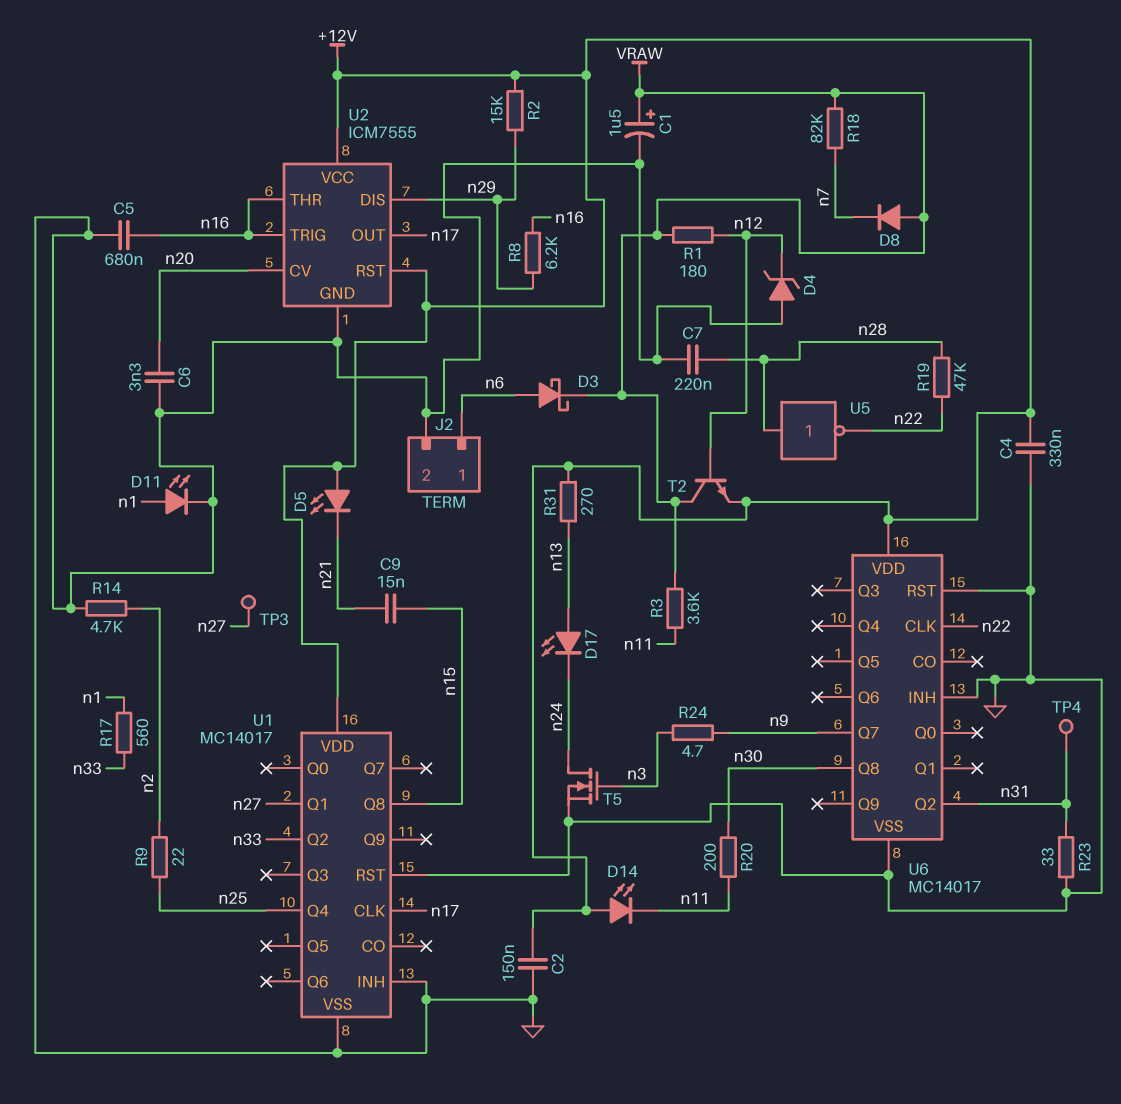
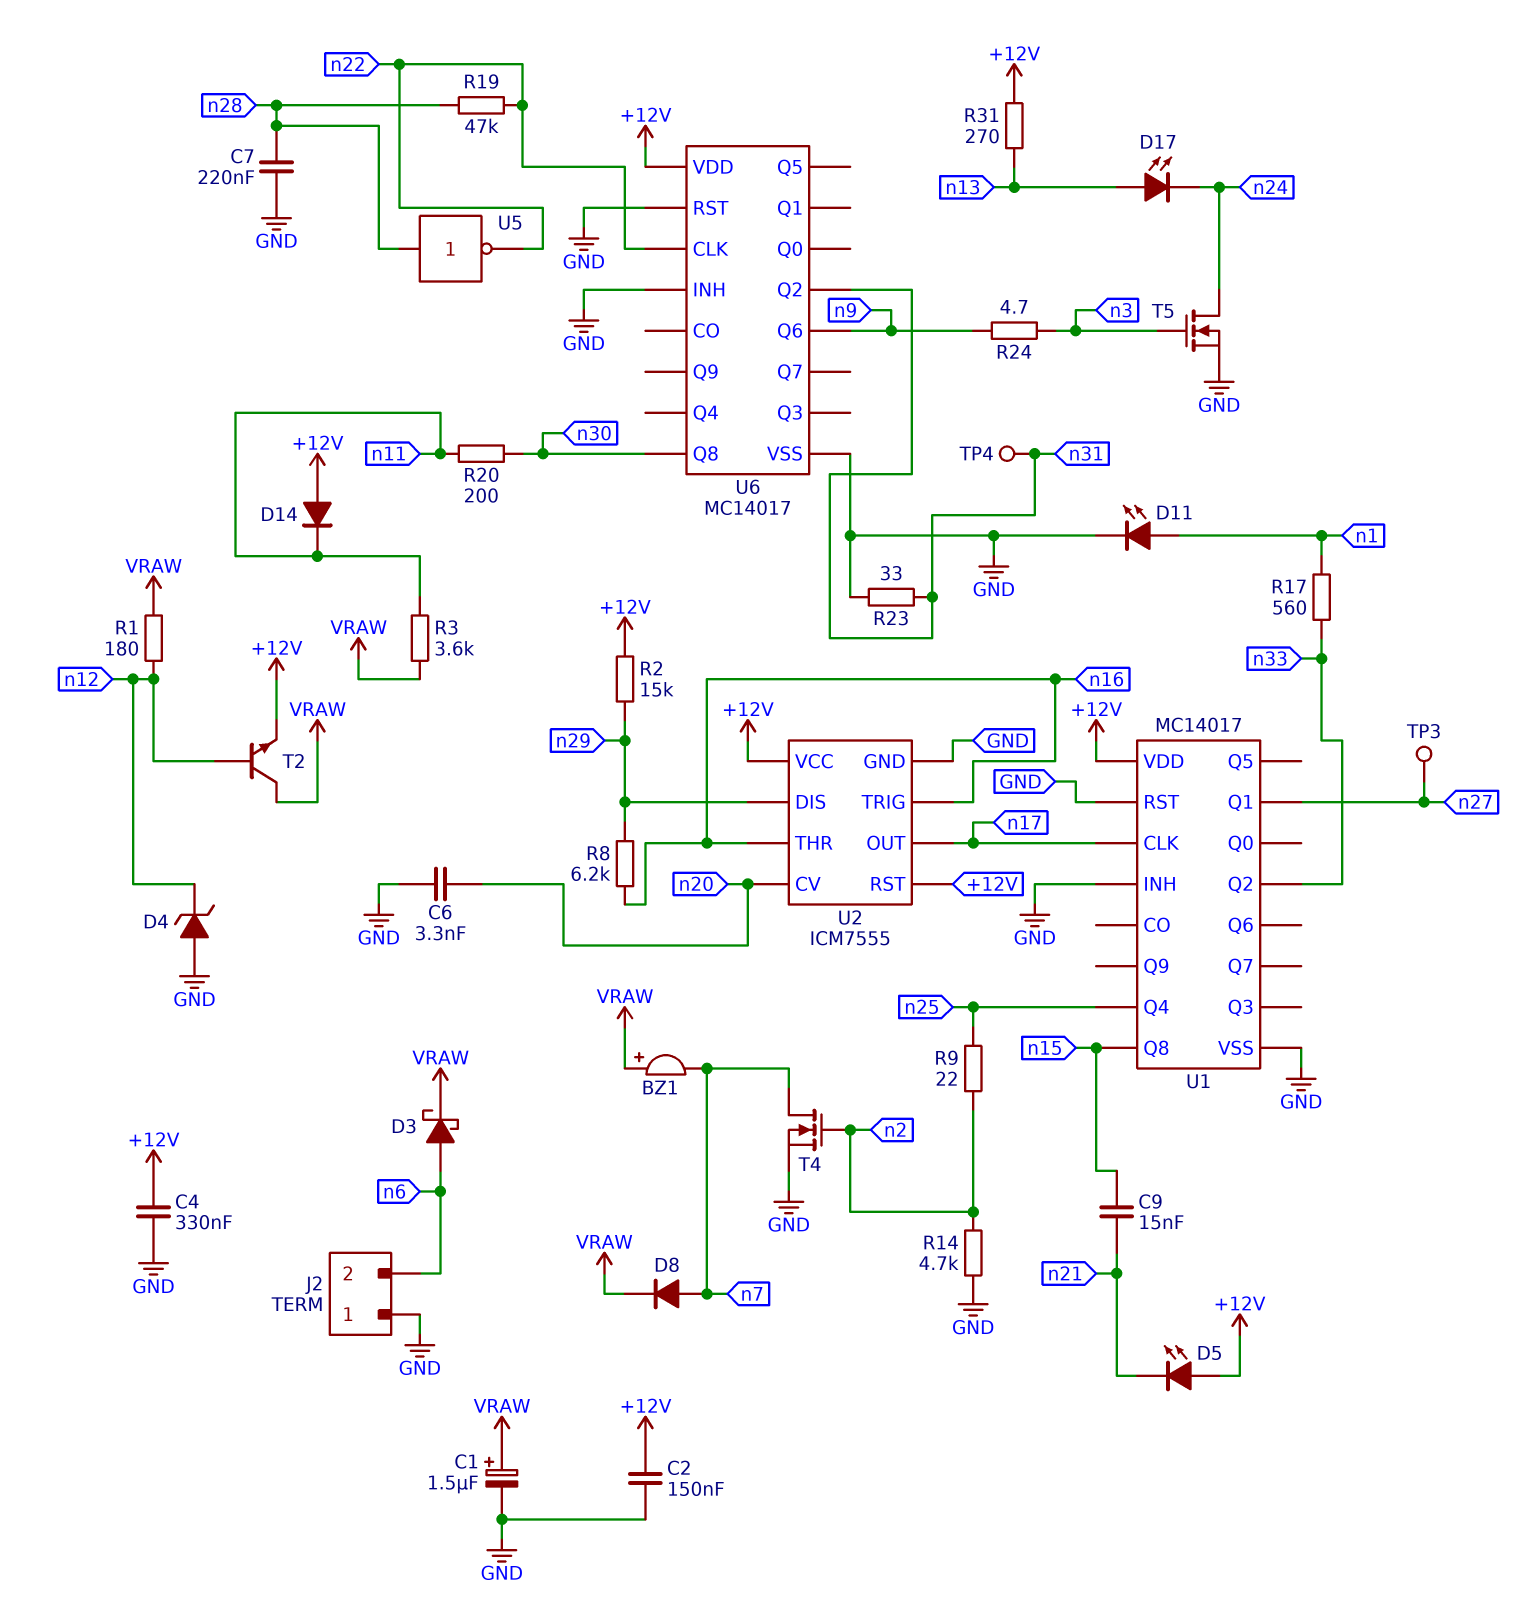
BZ1: none -> buzzer (plus VRAW, minus n7)
C5: 680nF (GND, n16) -> none
D8: diode (A VRAW, K n7) -> diode (A n7, K VRAW)
D14: LED (A +12V, K n11) -> diode (A +12V, K n11)
J2 pin 1: n6 -> GND
J2 pin 2: GND -> n6
R18: 82k (VRAW, n7) -> none
T4: none -> NMOS (G n2, D n7, S GND)
U6 pin Q6: none -> n9
U6 pin Q7: n9 -> none

